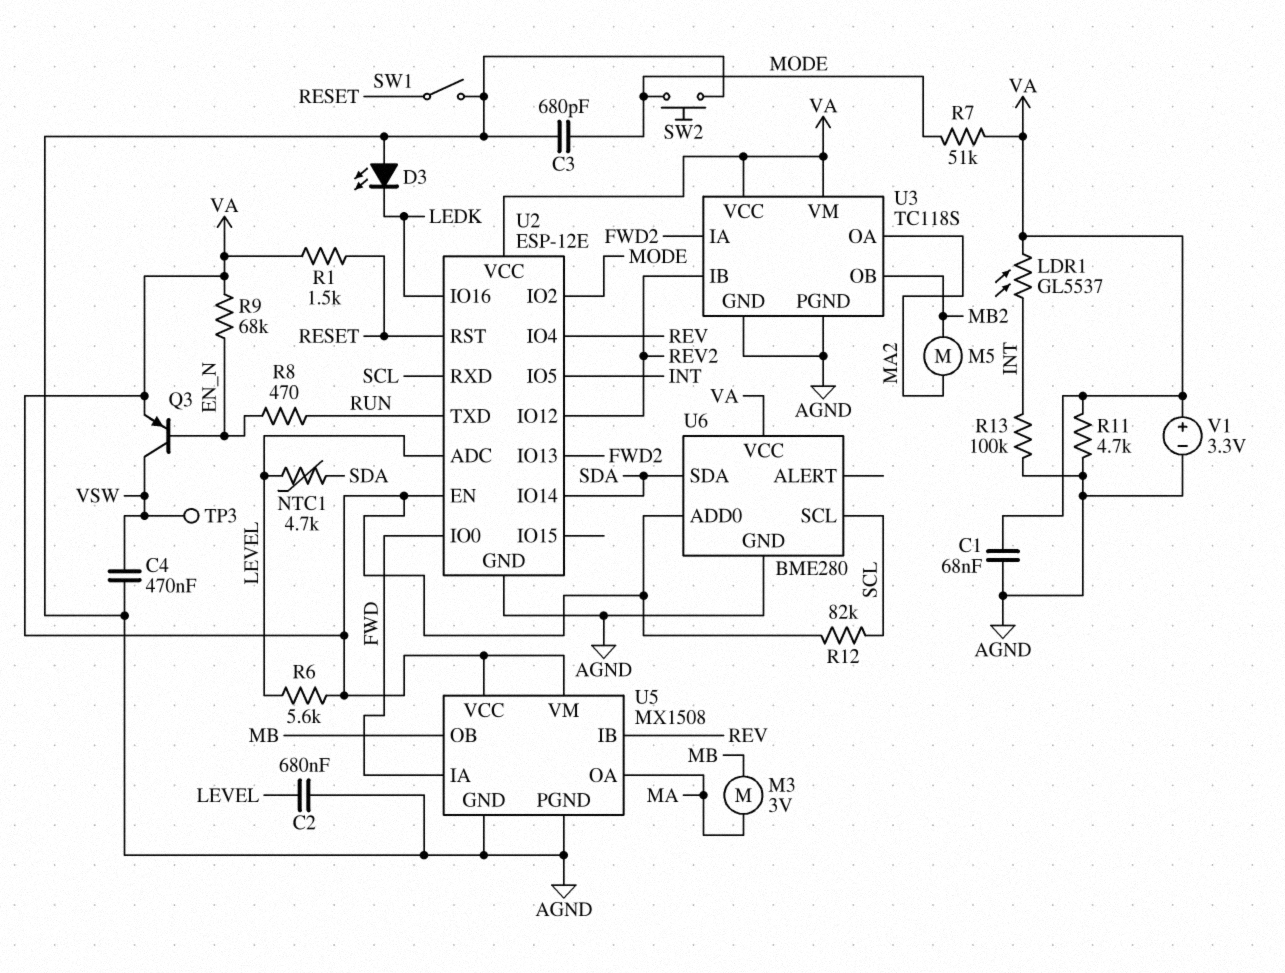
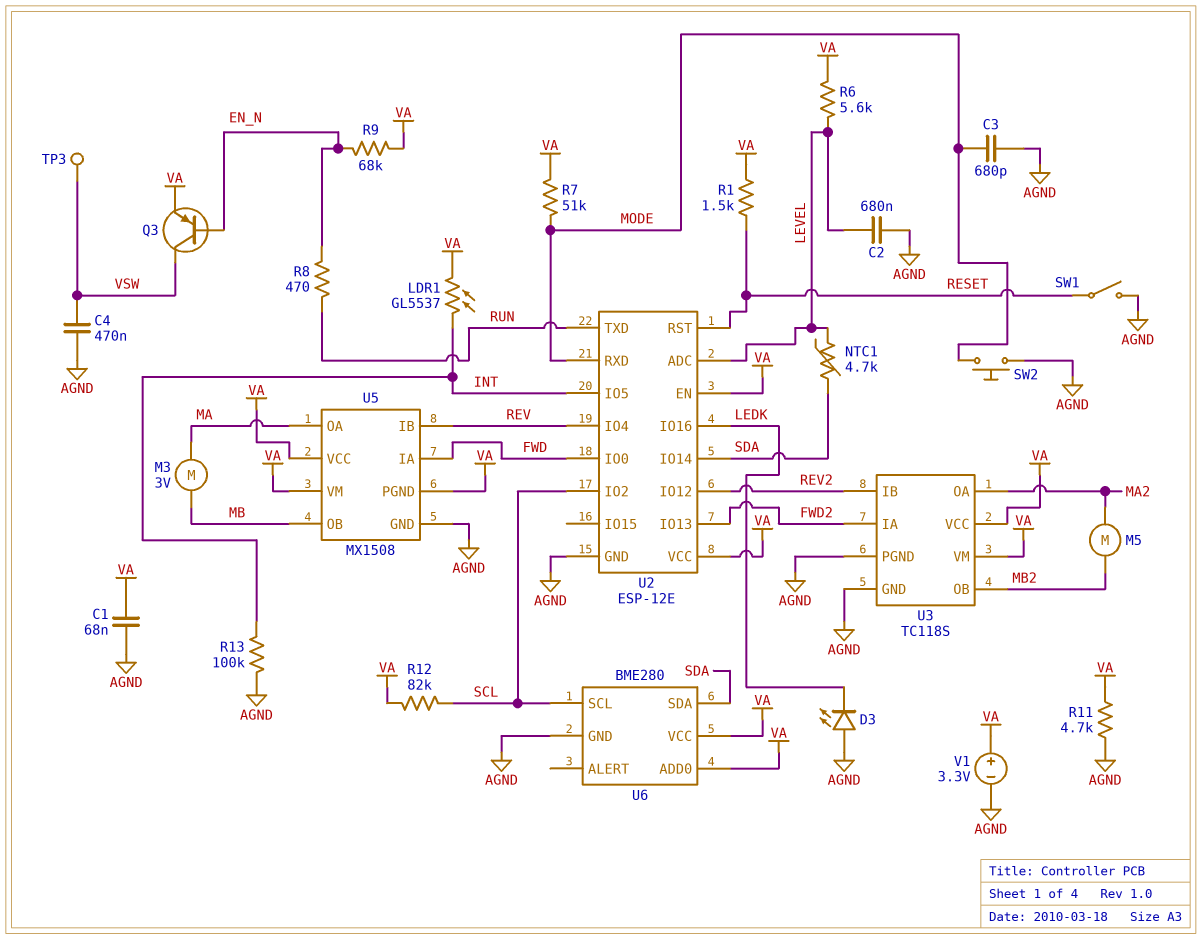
U2 pin IO2: MODE -> SCL
U2 pin RXD: SCL -> MODE
U5 pin PGND: AGND -> VA

